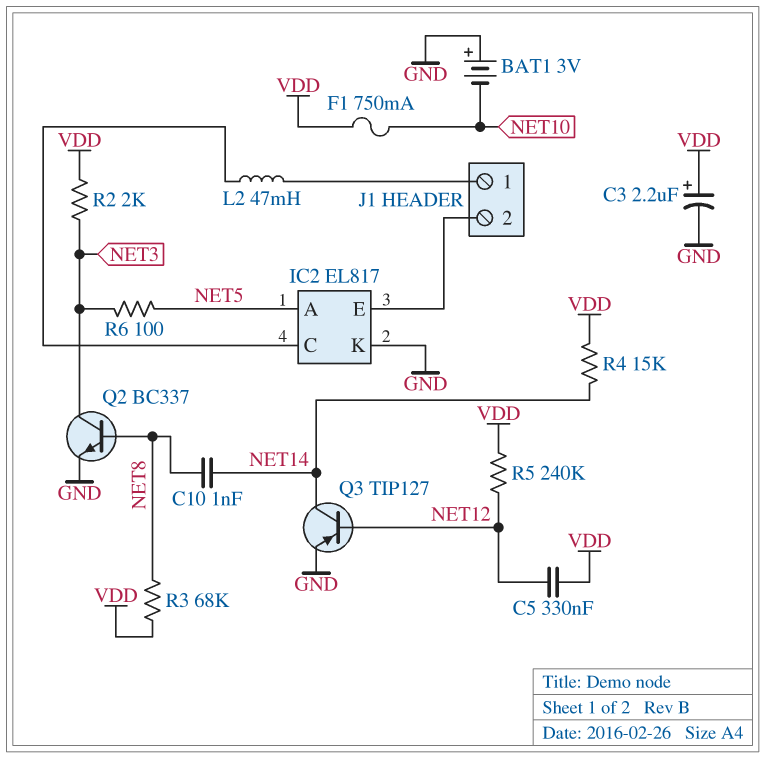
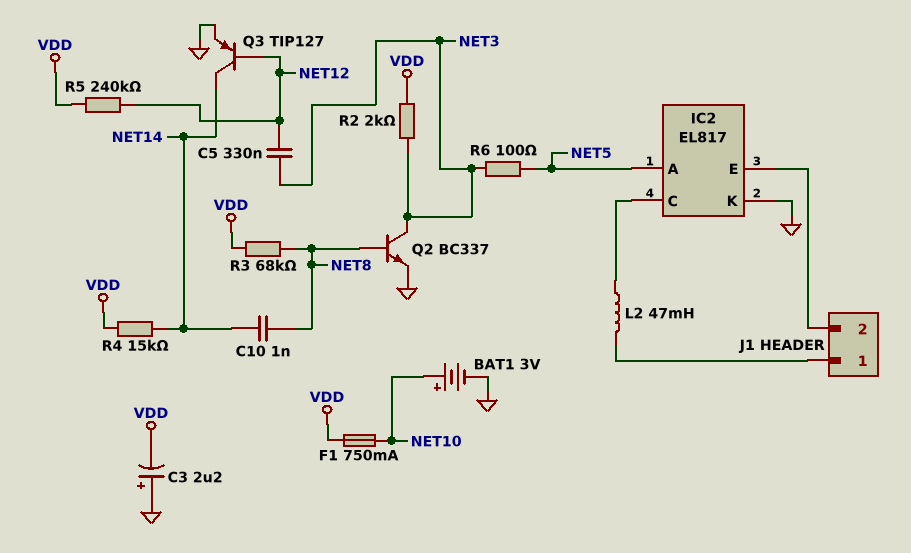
BAT1: 3V (plus GND, minus NET10) -> 3V (plus NET10, minus GND)
C3: 2.2uF (plus VDD, minus GND) -> 2.2uF (plus GND, minus VDD)
C5: 330nF (NET12, VDD) -> 330nF (NET3, NET12)

